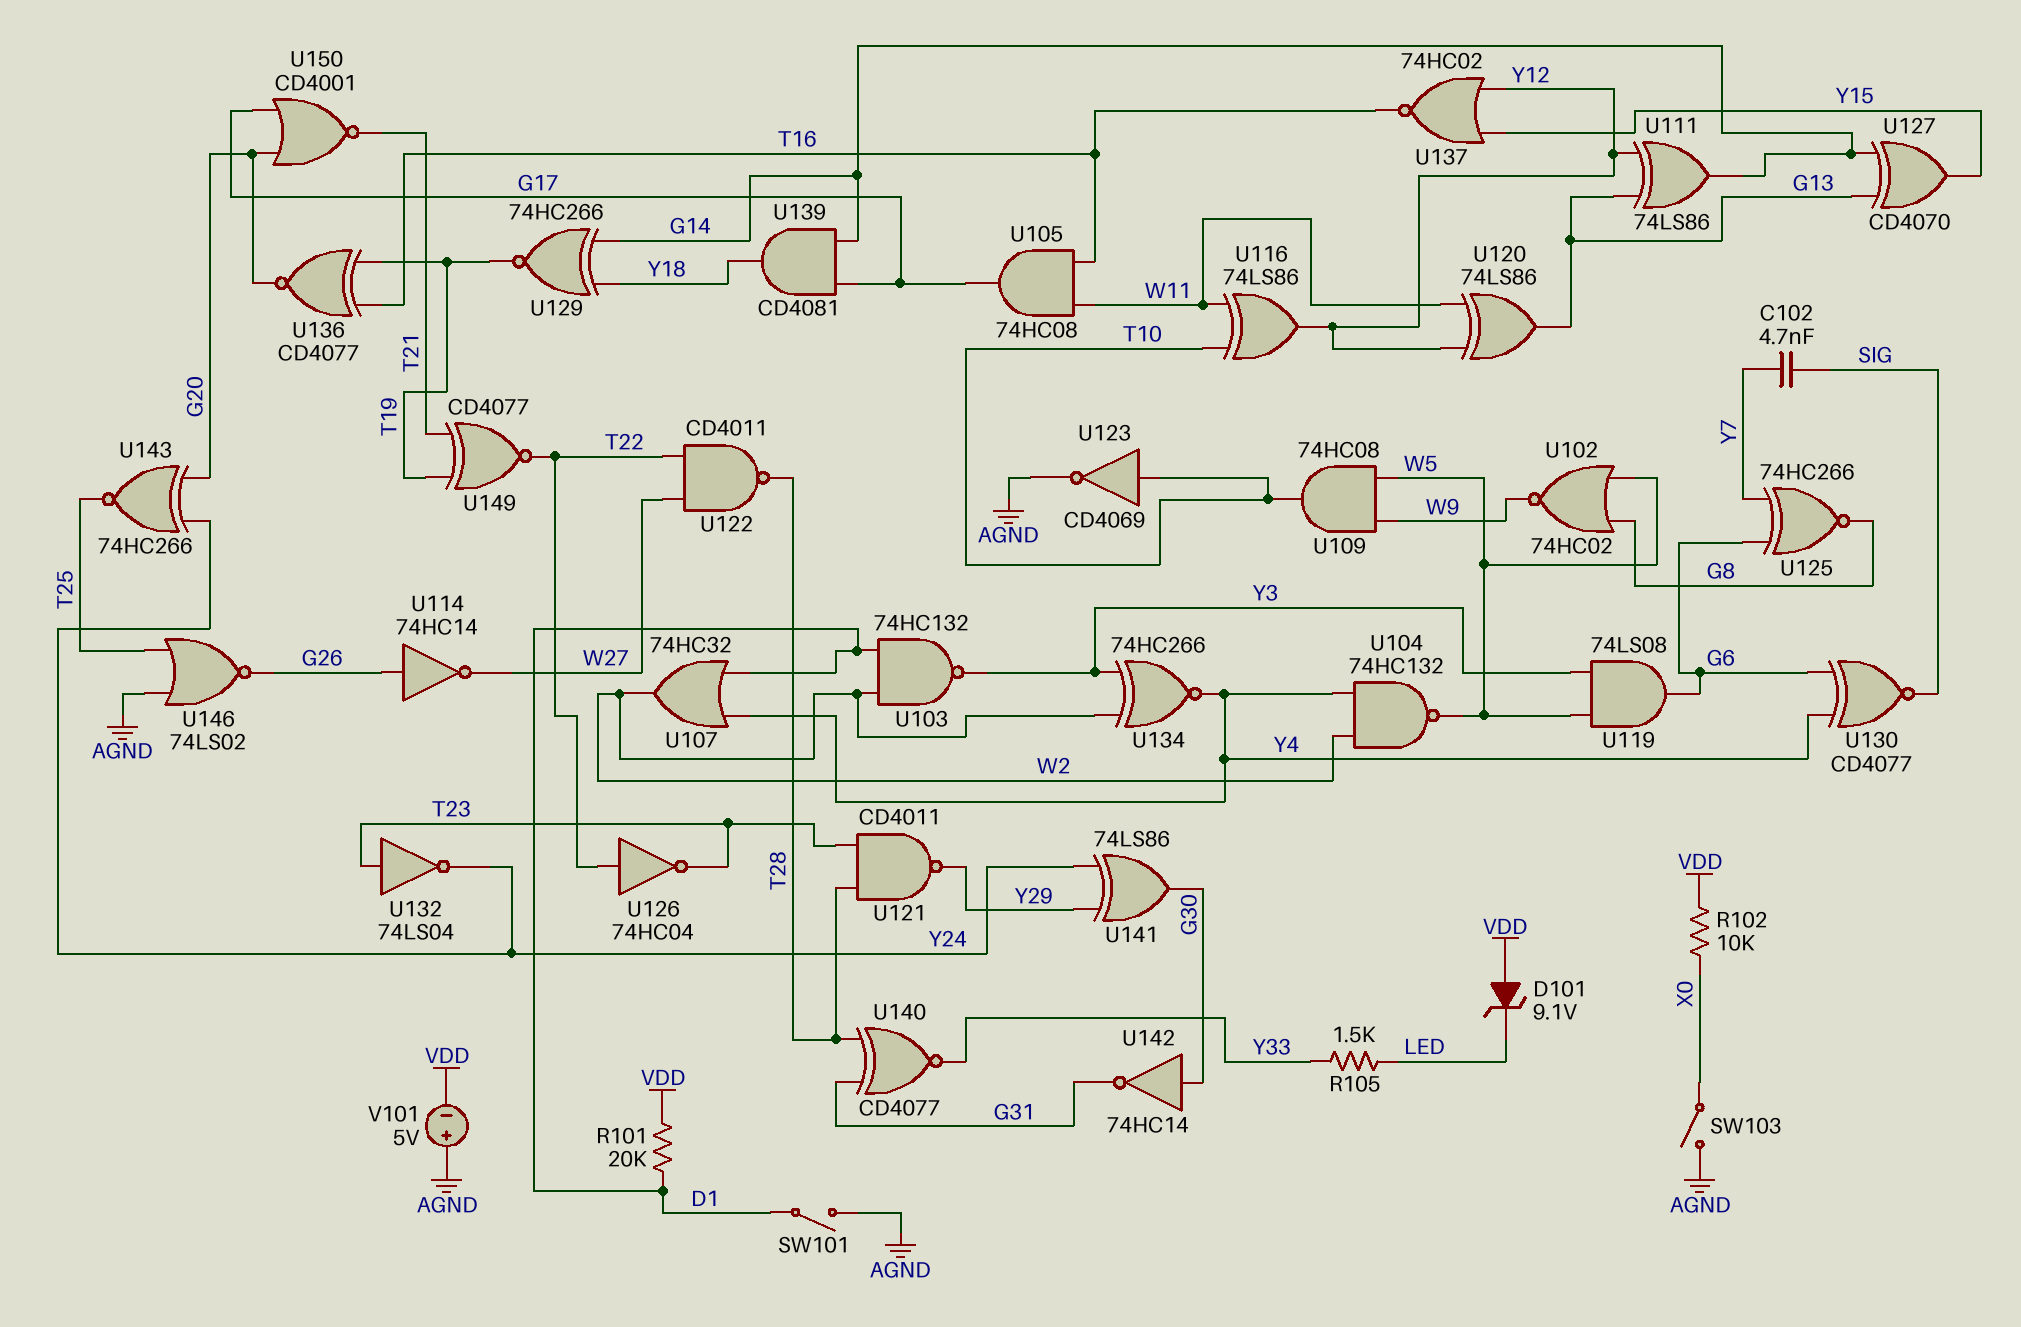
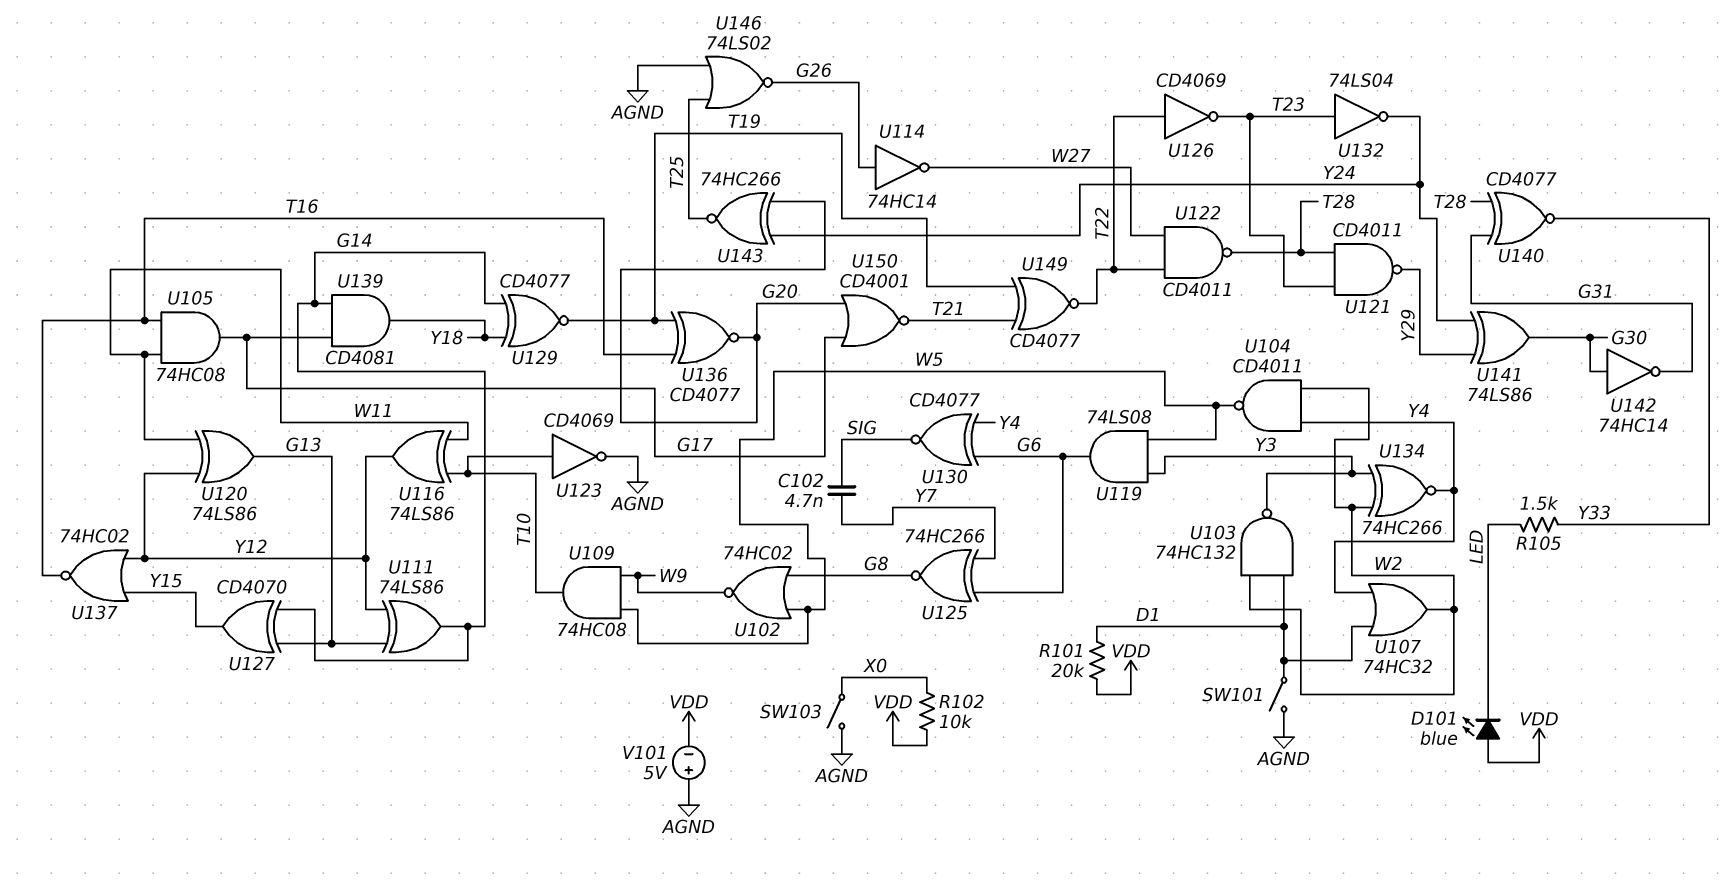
D101: zener 9.1V (A VDD, K LED) -> LED blue (A VDD, K LED)
U104: NAND 74HC132 (in W2, in Y4, out W5) -> NAND CD4011 (in W2, in Y4, out W5)
U126: NOT 74HC04 (in T22, out T23) -> NOT CD4069 (in T22, out T23)
U129: XNOR 74HC266 (in G14, in Y18, out T19) -> XNOR CD4077 (in G14, in Y18, out T19)

